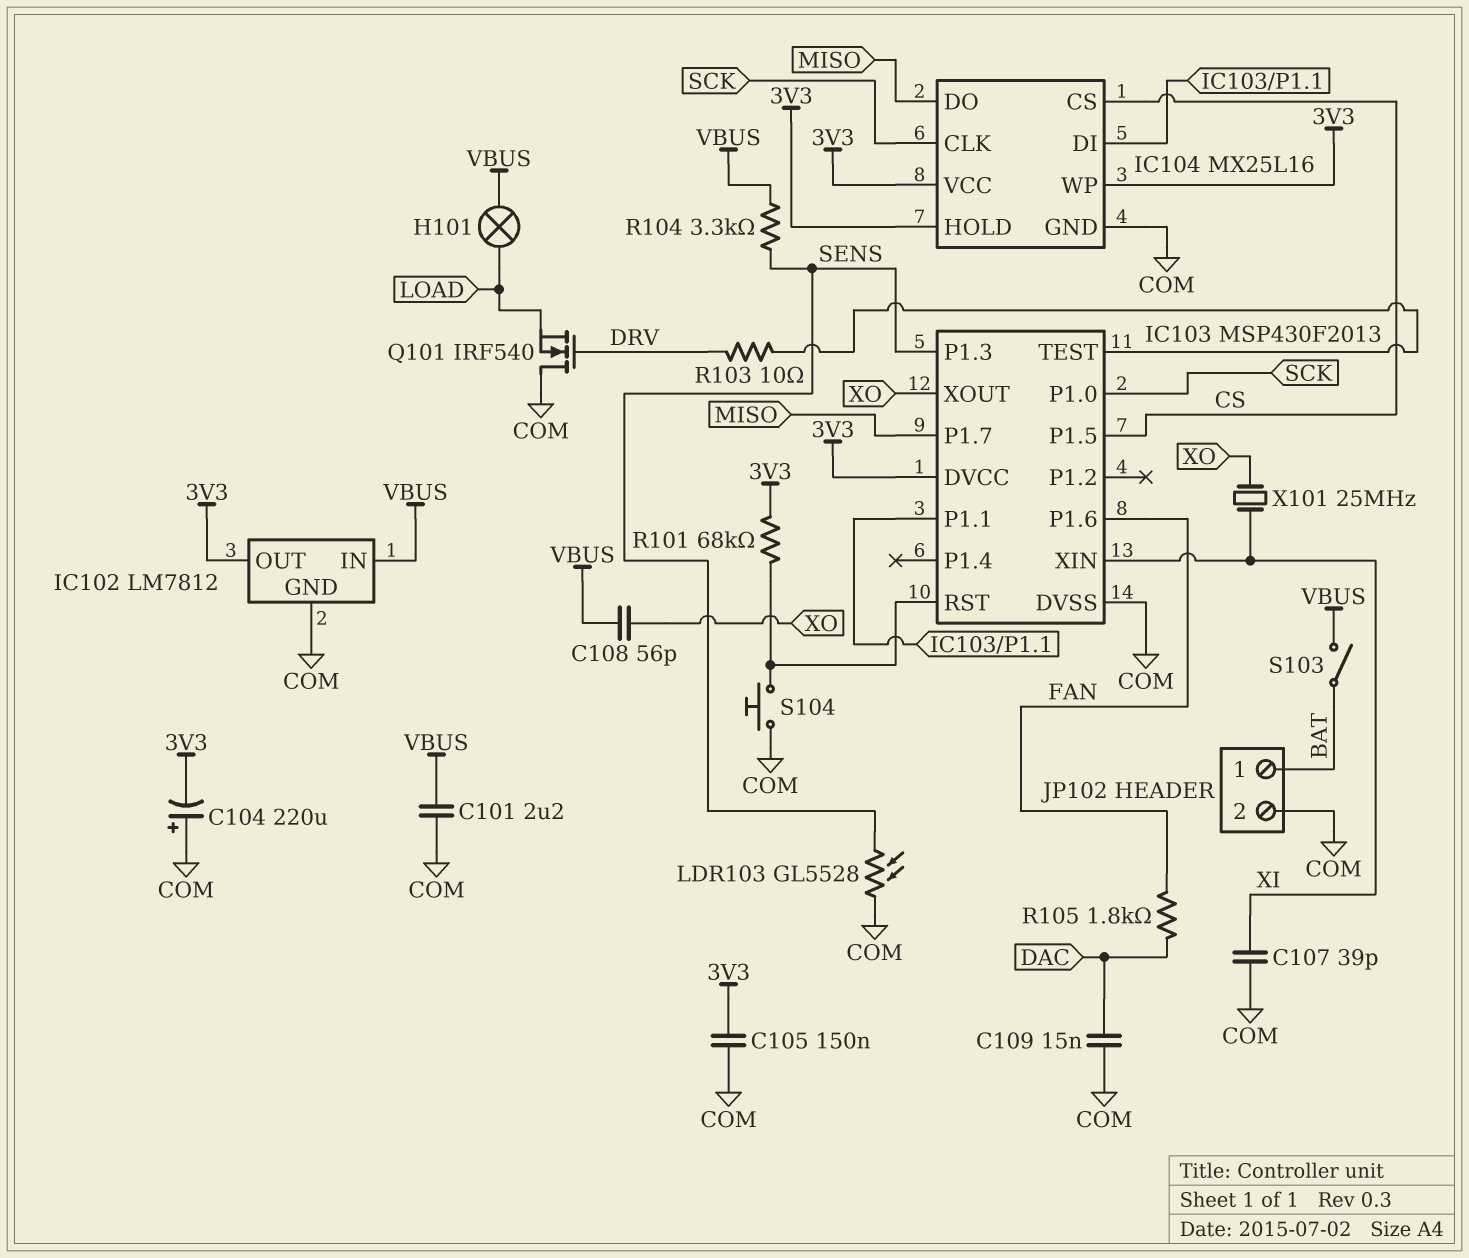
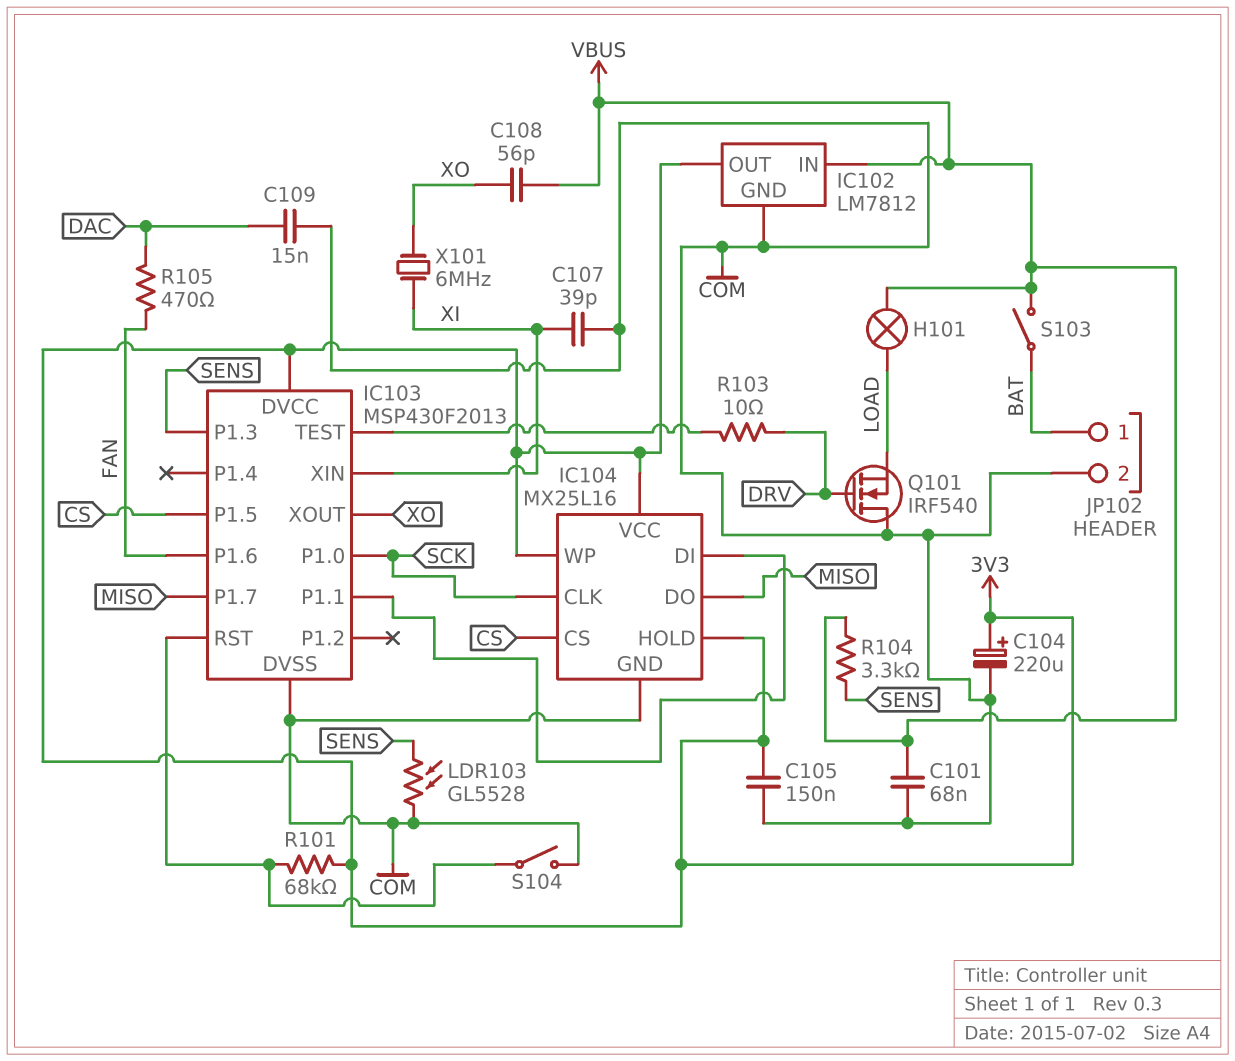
C101: 2.2uF (COM, VBUS) -> 68nF (COM, VBUS)
C104: 220uF (plus COM, minus 3V3) -> 220uF (plus 3V3, minus COM)
R105: 1.8k (DAC, FAN) -> 470 (DAC, FAN)
S104: button (COM, IC103/RST) -> switch (COM, IC103/RST)
X101: 25MHz (XI, XO) -> 6MHz (XI, XO)

